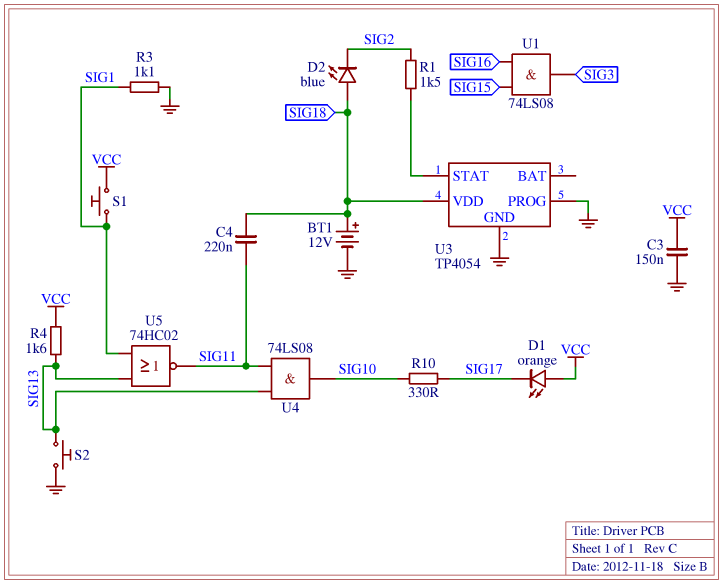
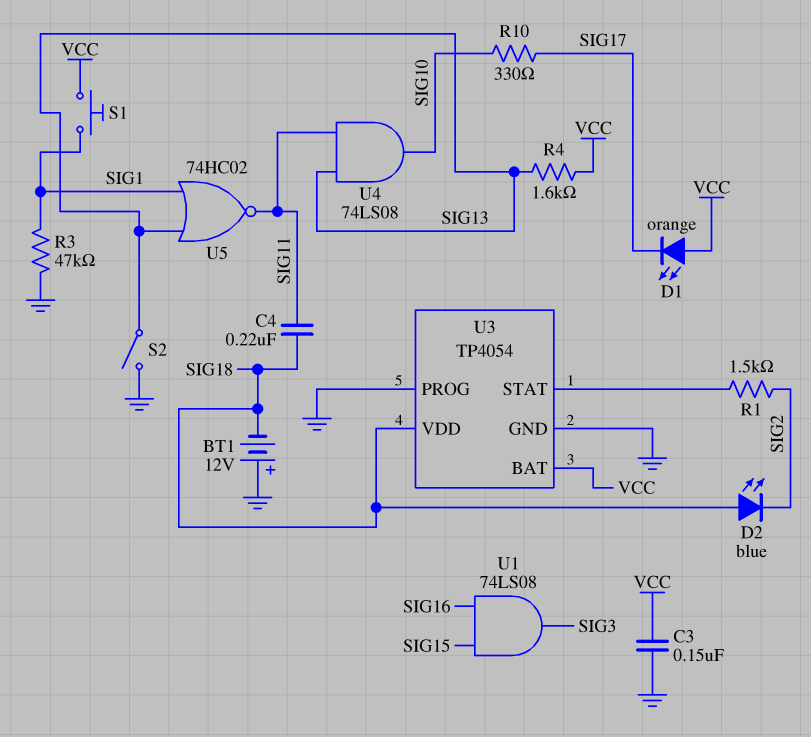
BT1: 12V (plus SIG18, minus GND) -> 12V (plus GND, minus SIG18)
R3: 1.1k (GND, SIG1) -> 47k (GND, SIG1)
S2: button (GND, SIG13) -> switch (GND, SIG13)
U3 pin BAT: none -> VCC

